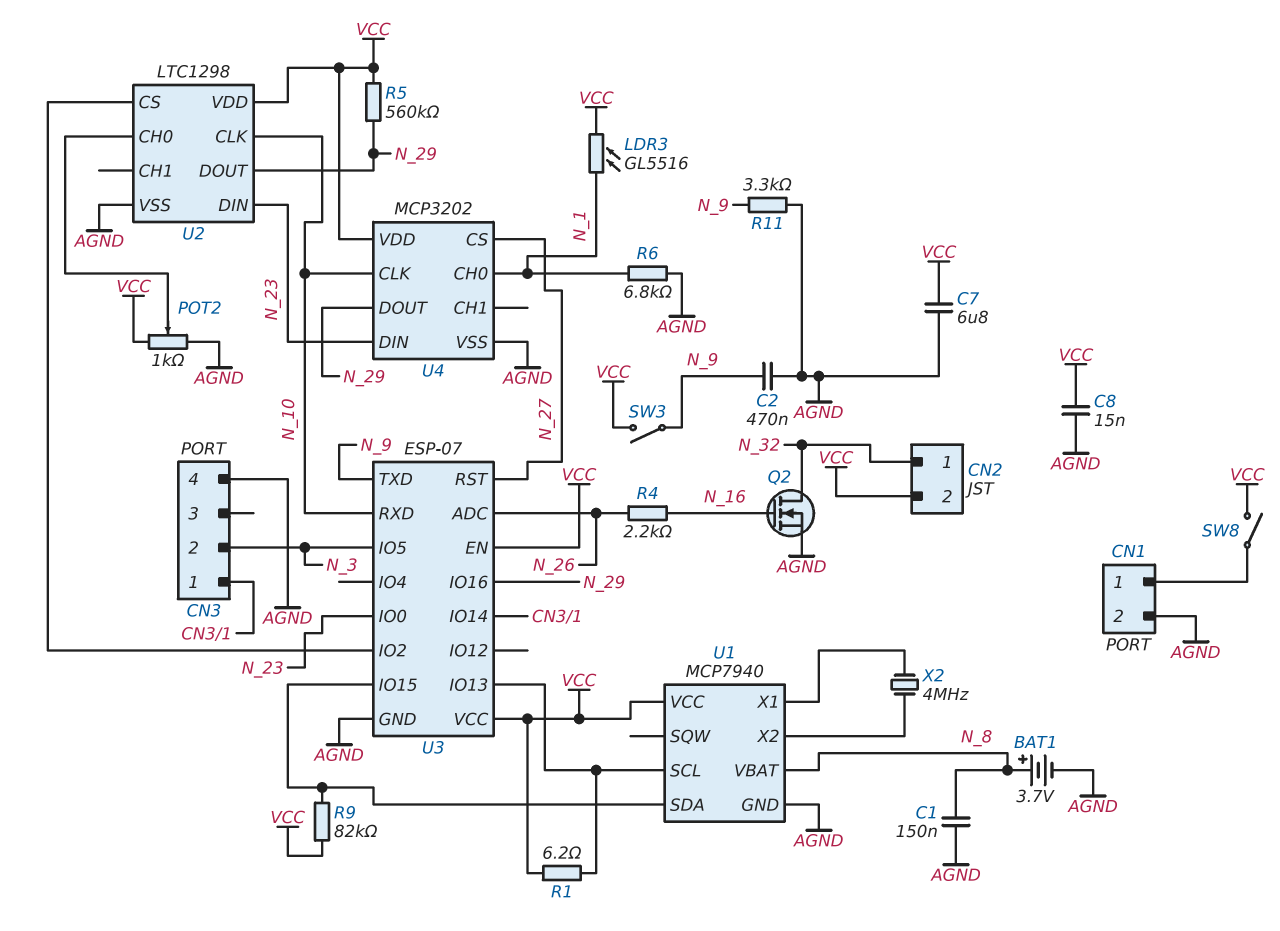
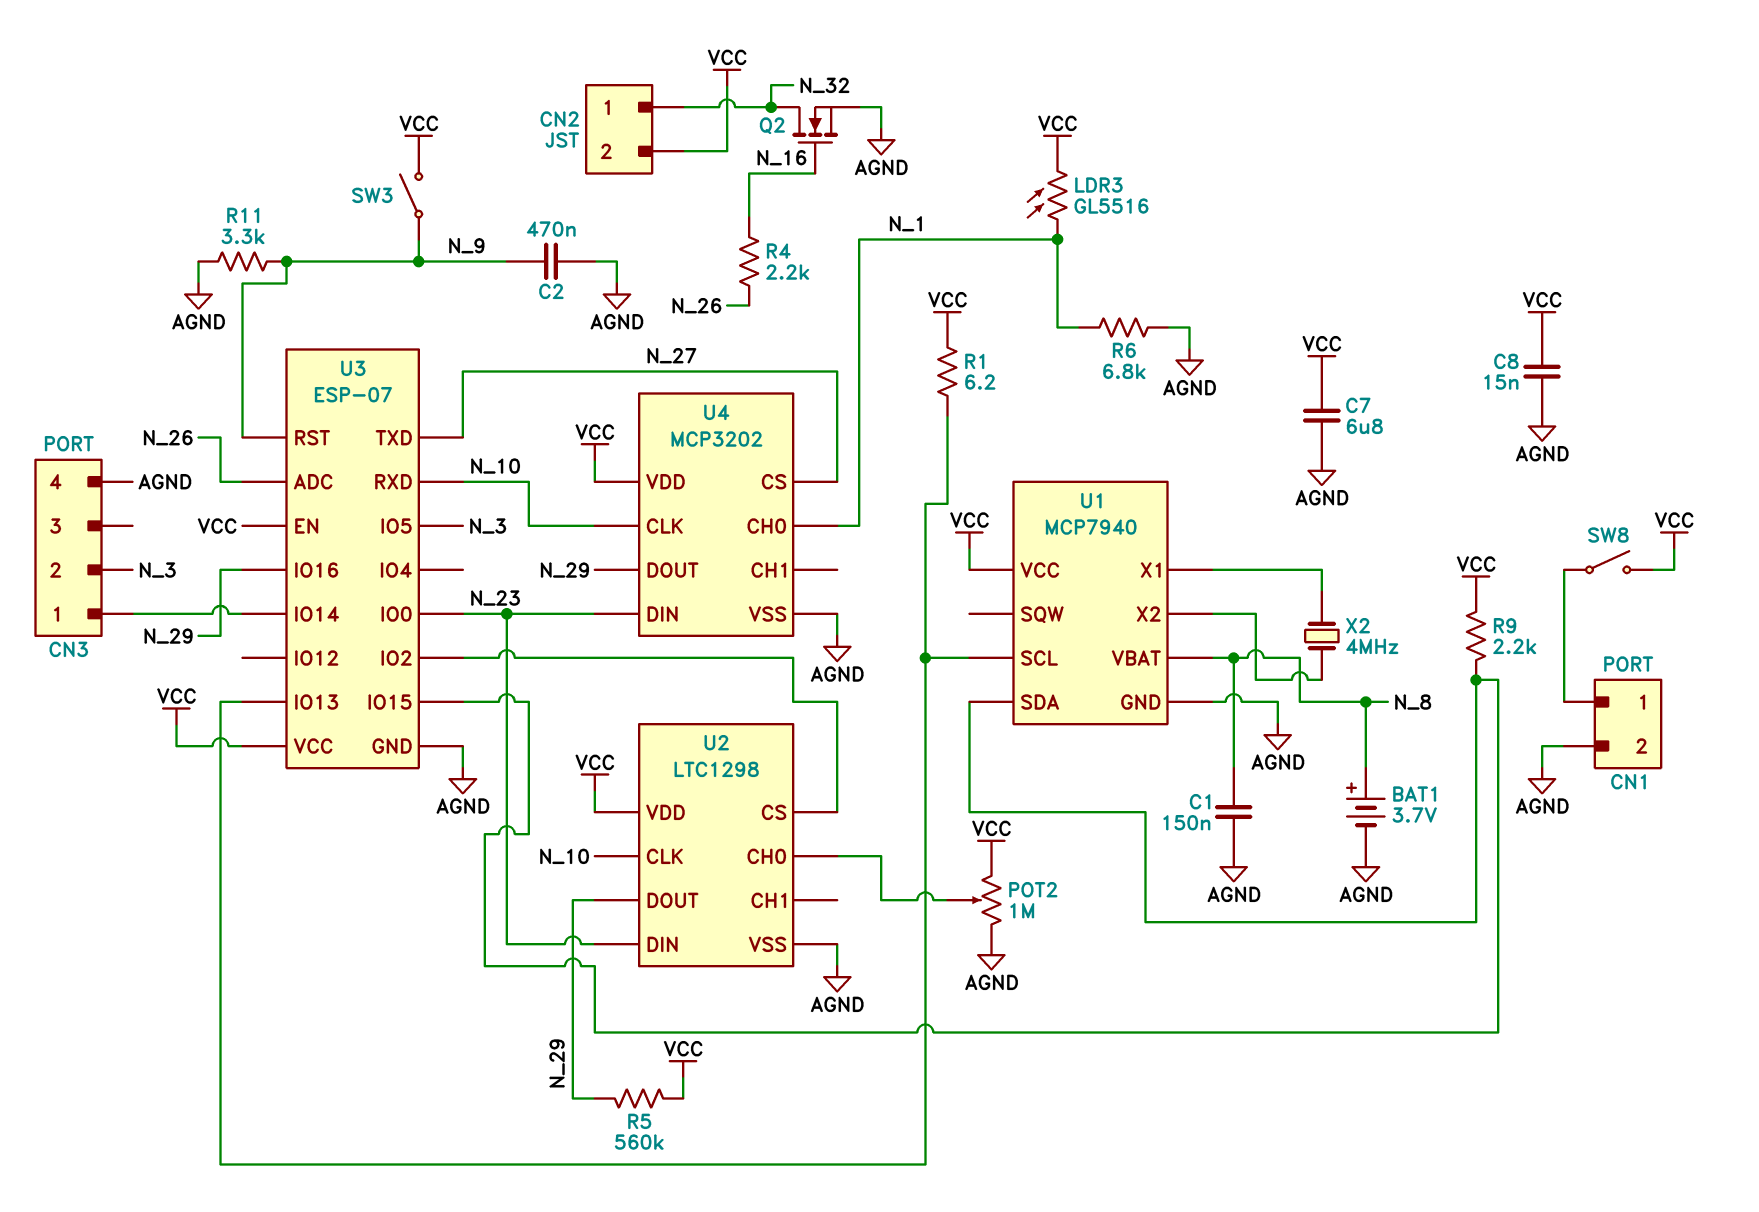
POT2: 1k (AGND, VCC, wiper U2/CH0) -> 1M (AGND, VCC, wiper U2/CH0)
R9: 82k (U1/SDA, VCC) -> 2.2k (U1/SDA, VCC)
U3 pin RST: N_27 -> N_9
U3 pin TXD: N_9 -> N_27

